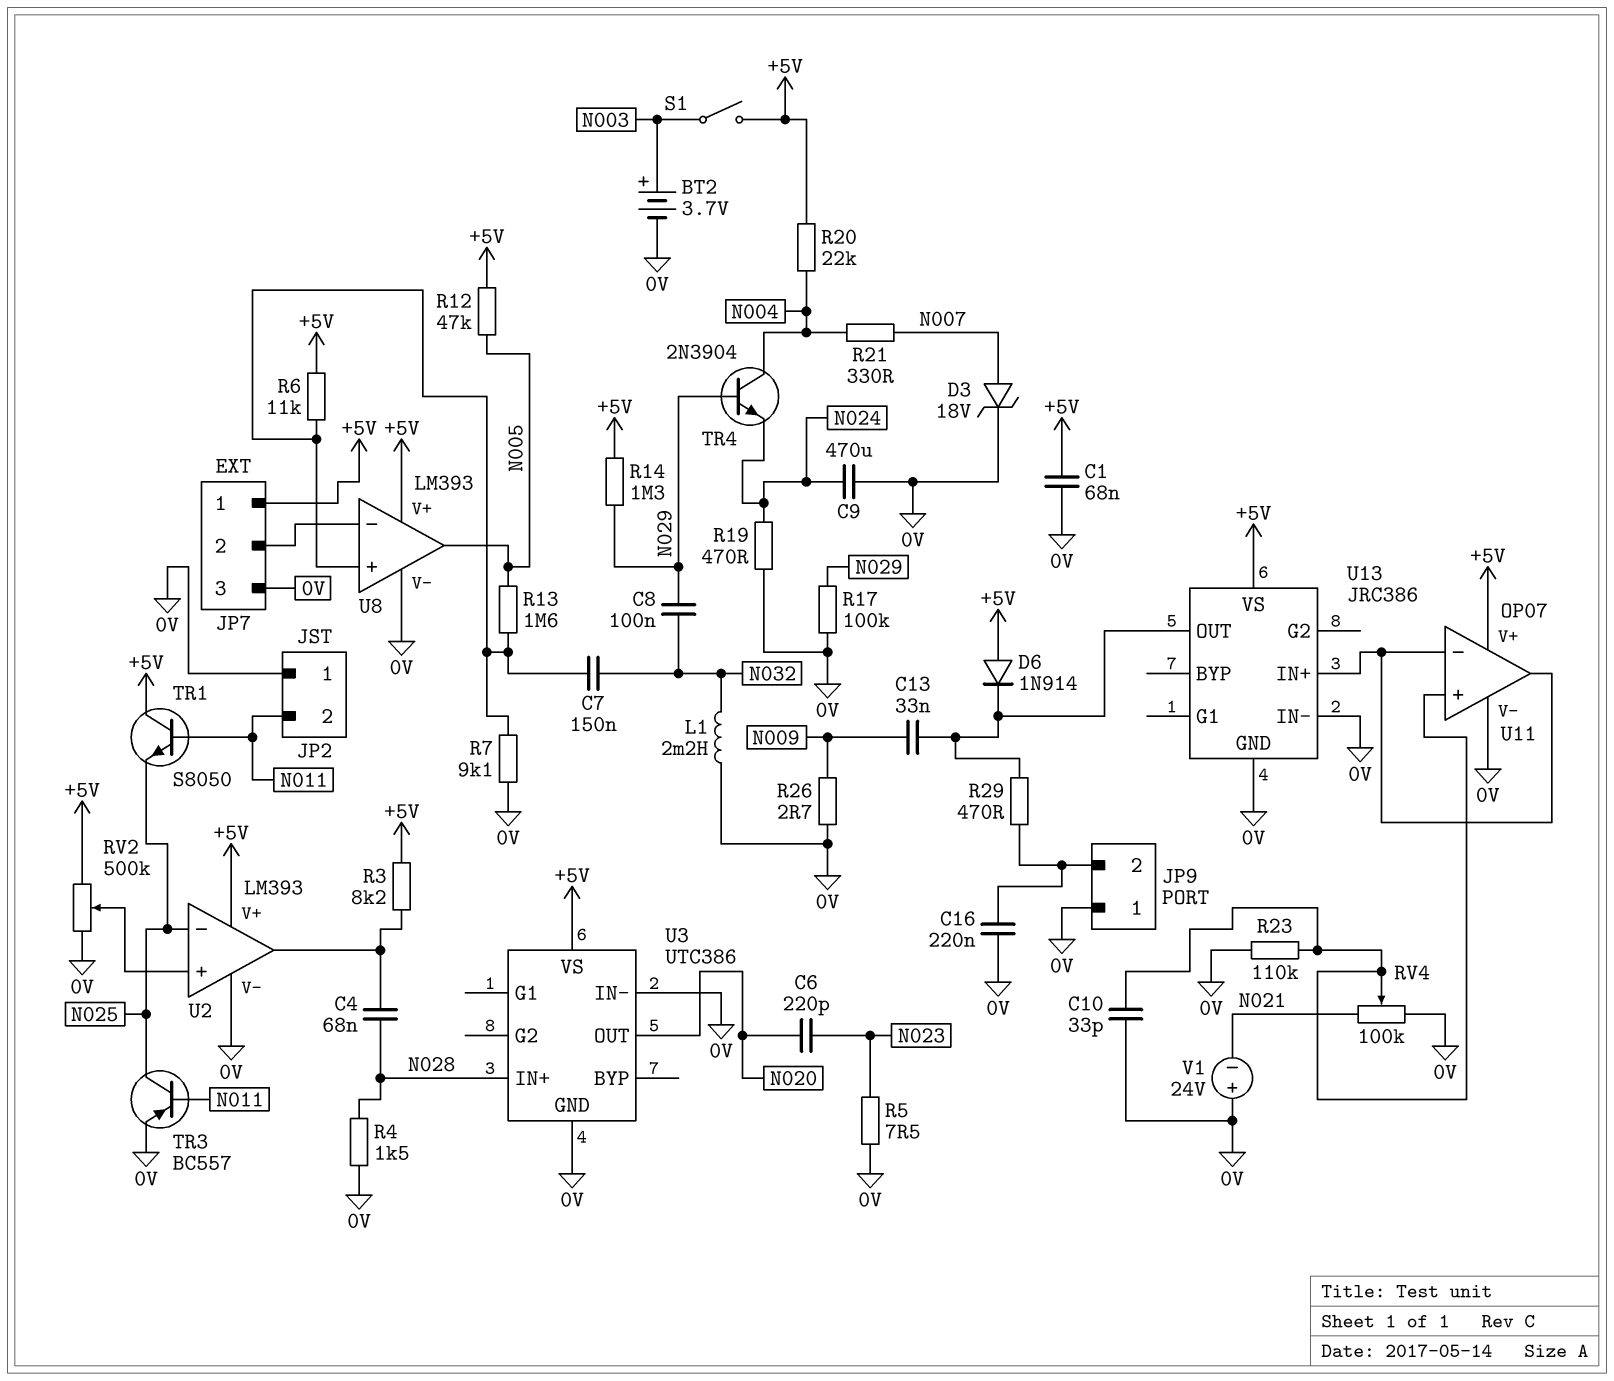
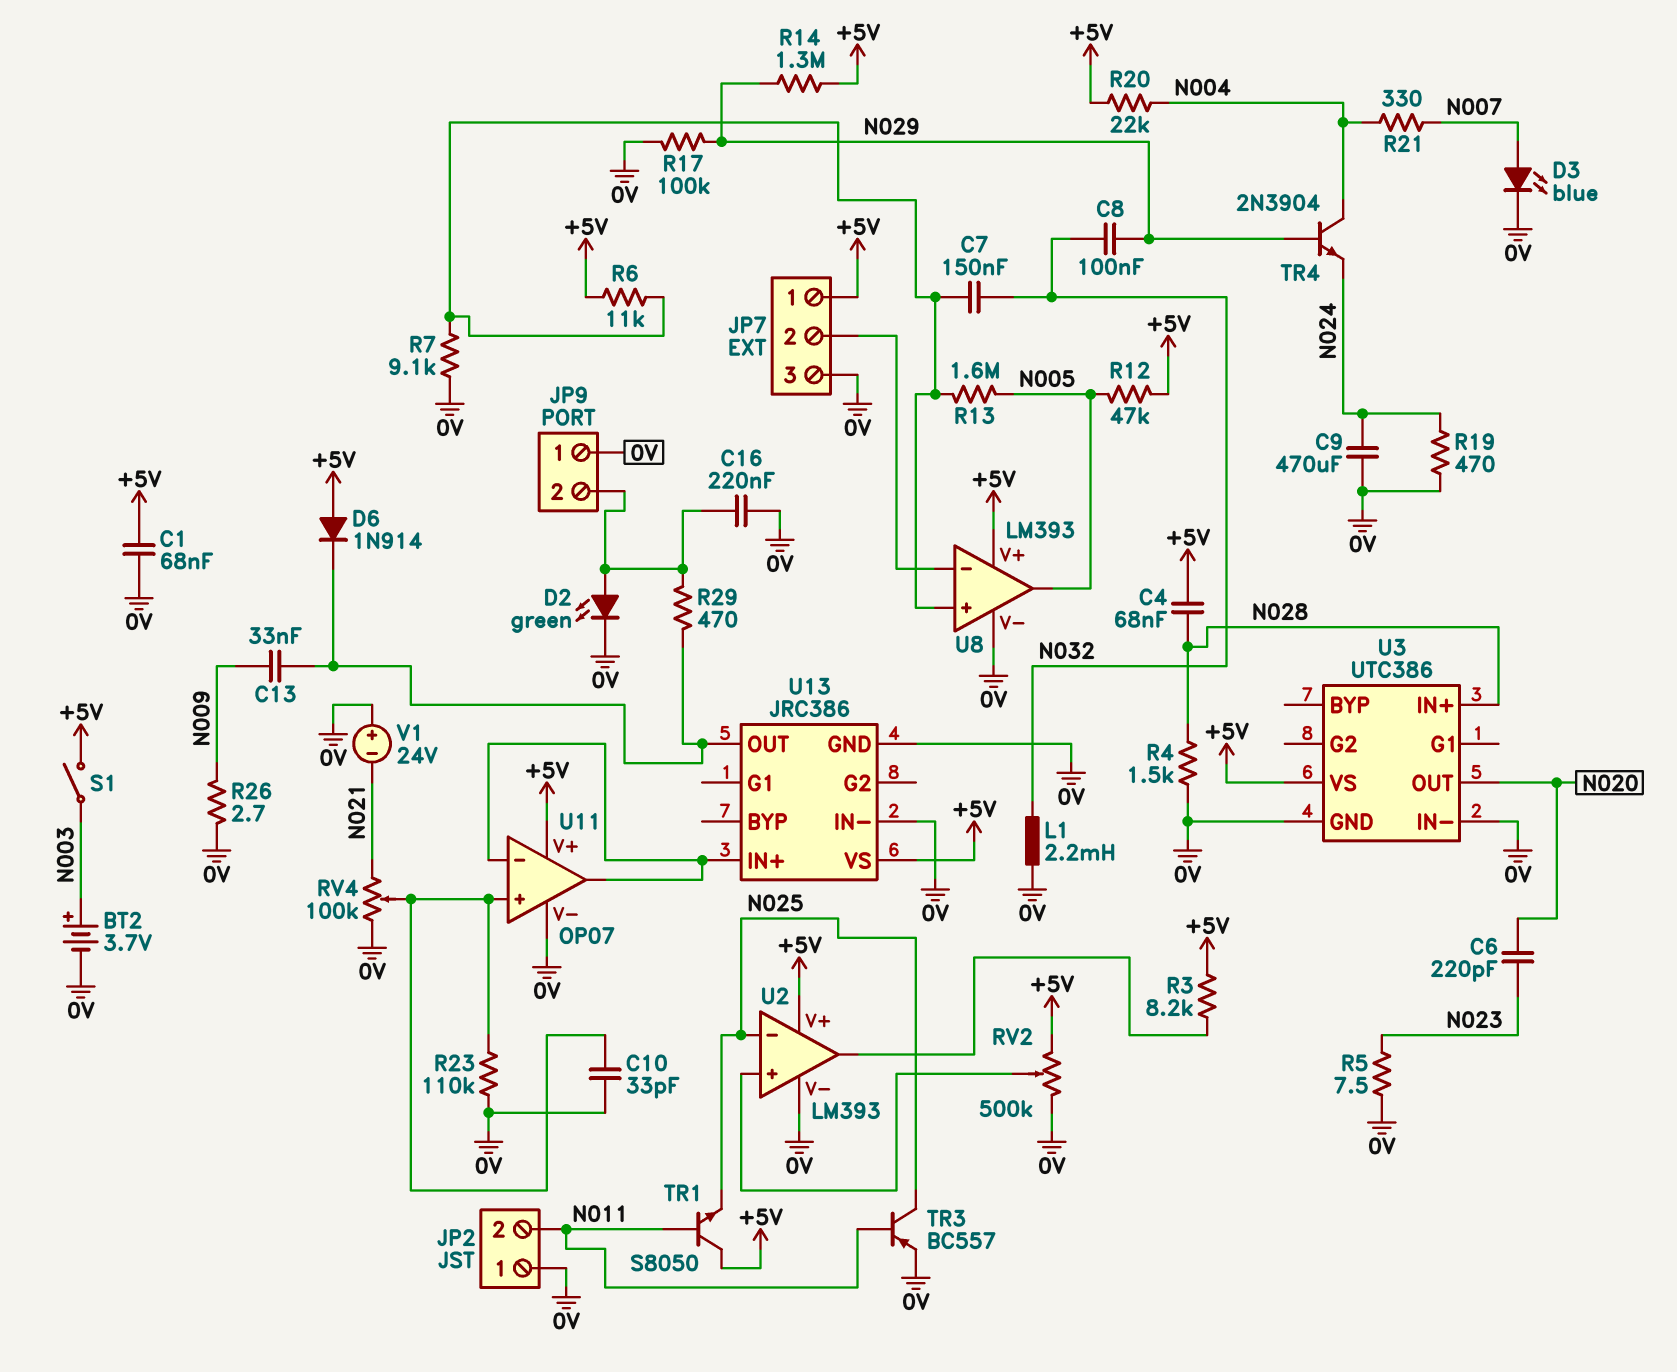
C4: 68nF (N028, U2/out) -> 68nF (+5V, N028)
D2: none -> LED green (A JP9/2, K 0V)
D3: zener 18V (A N007, K 0V) -> LED blue (A N007, K 0V)

